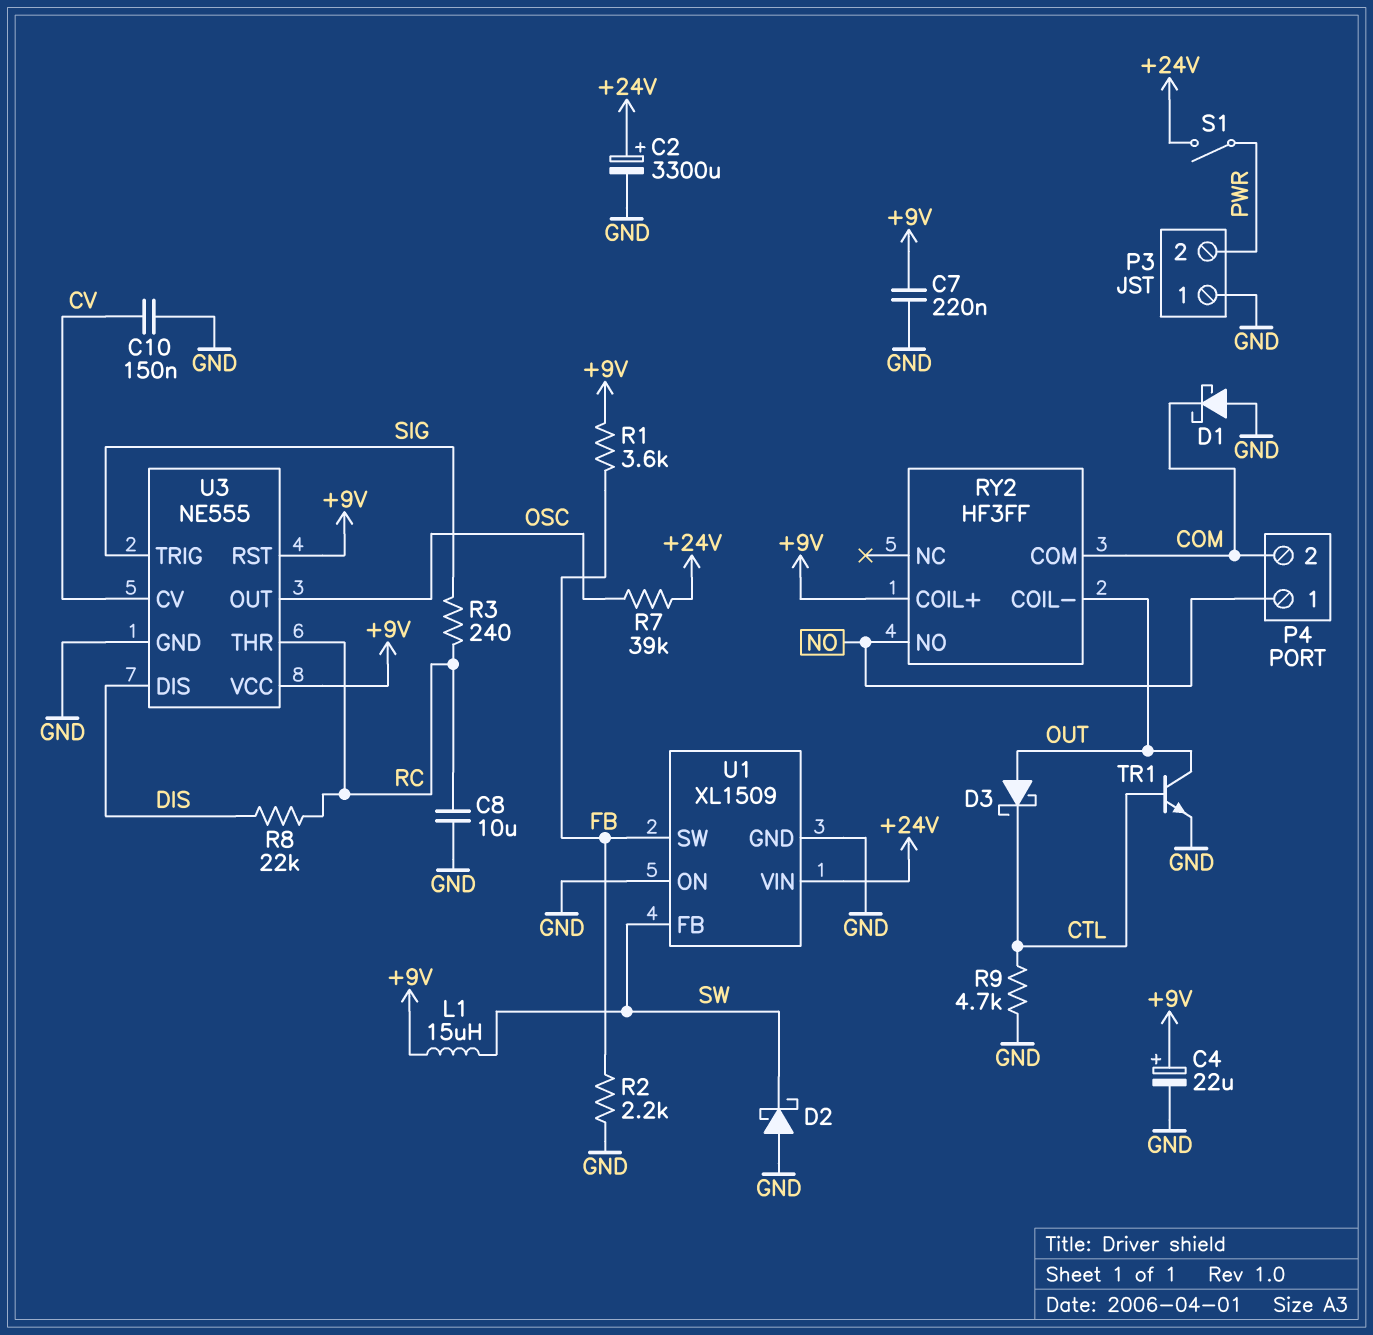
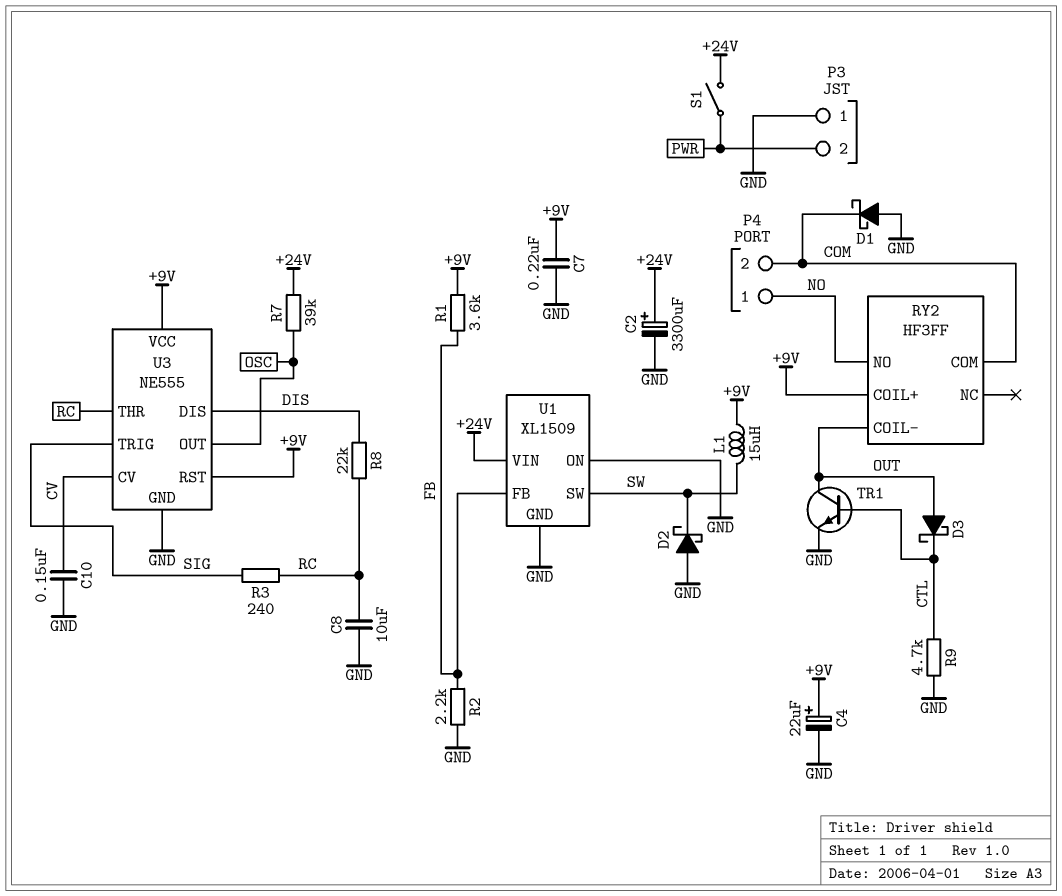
U1 pin FB: SW -> FB
U1 pin SW: FB -> SW

